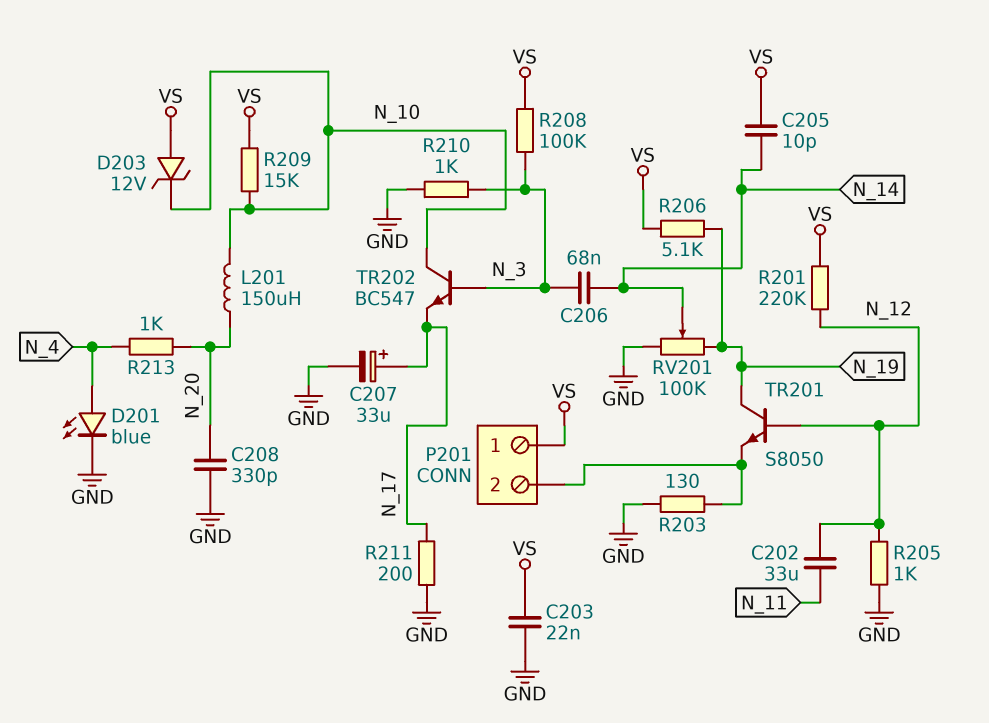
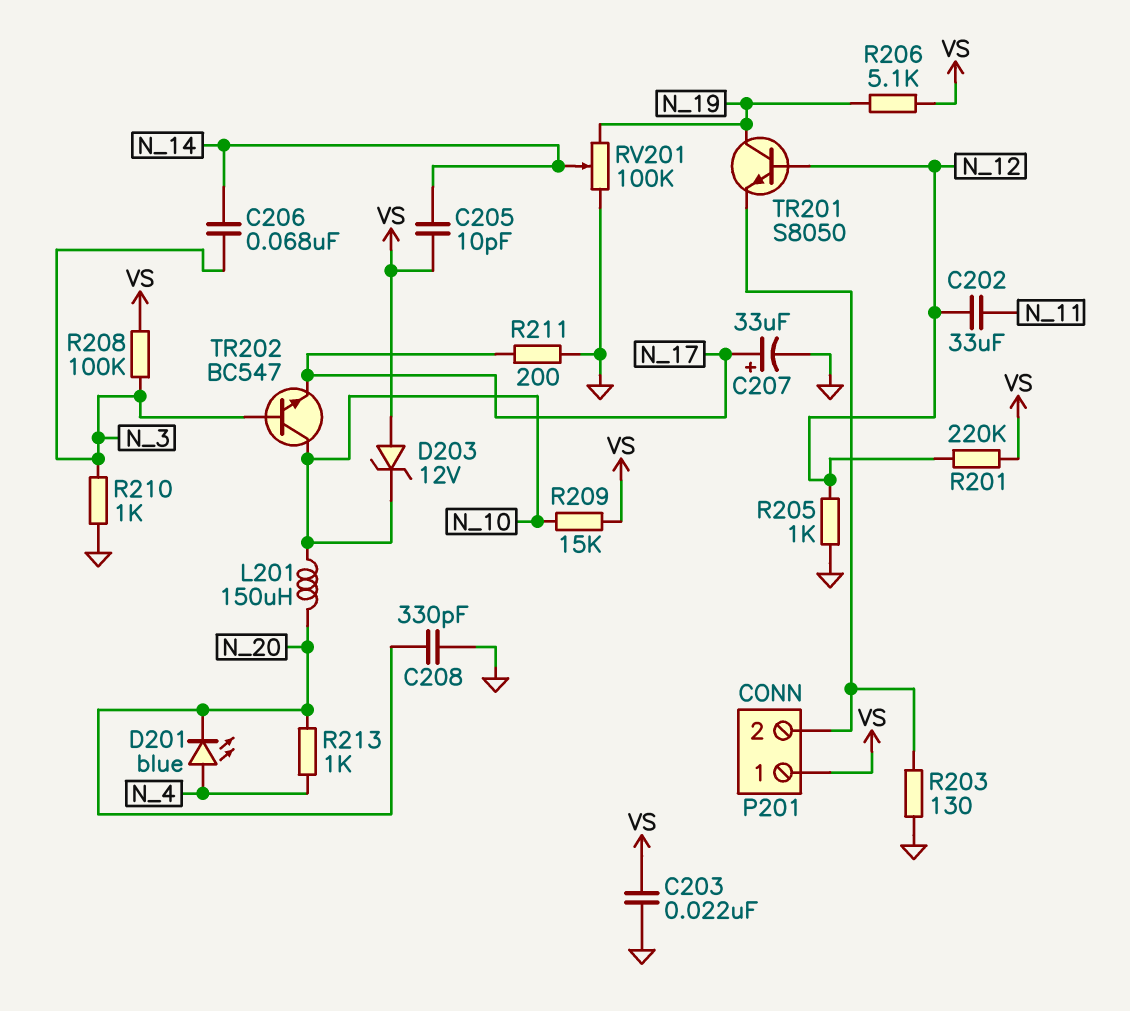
D201: LED blue (A N_4, K GND) -> LED blue (A N_4, K N_20)

